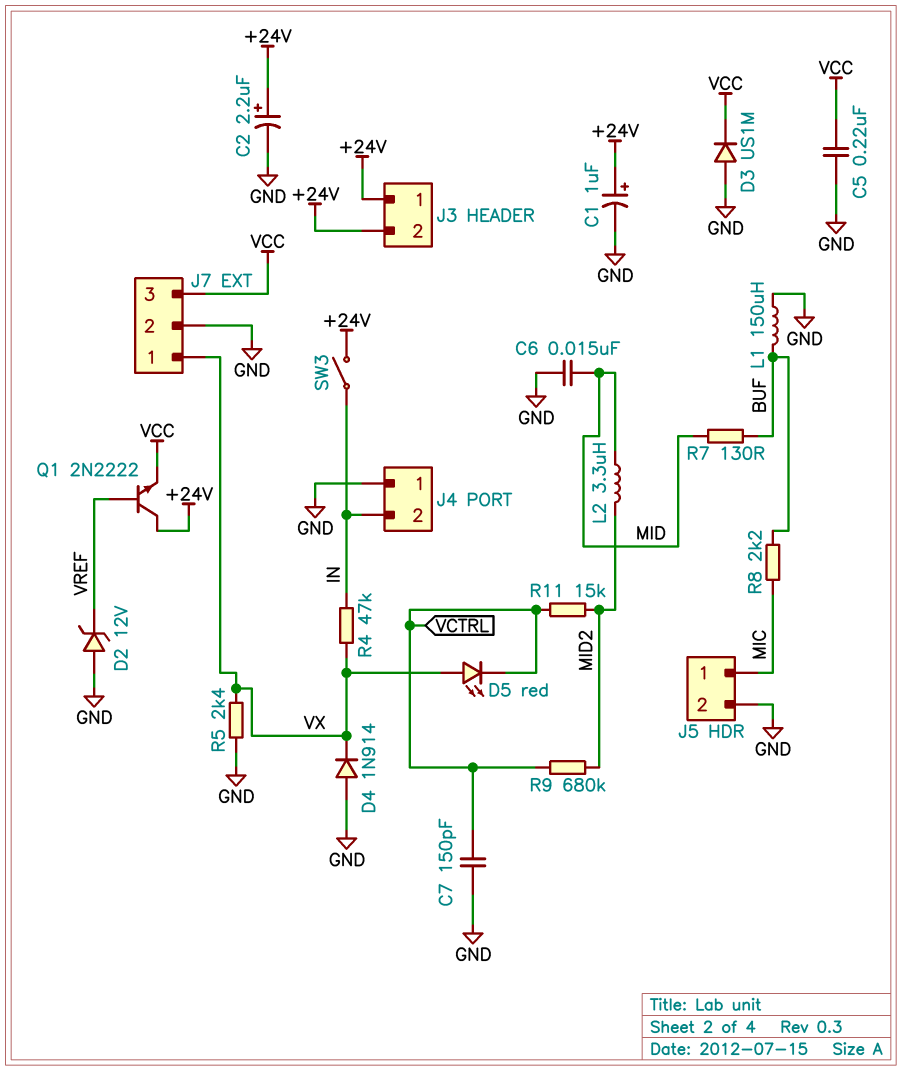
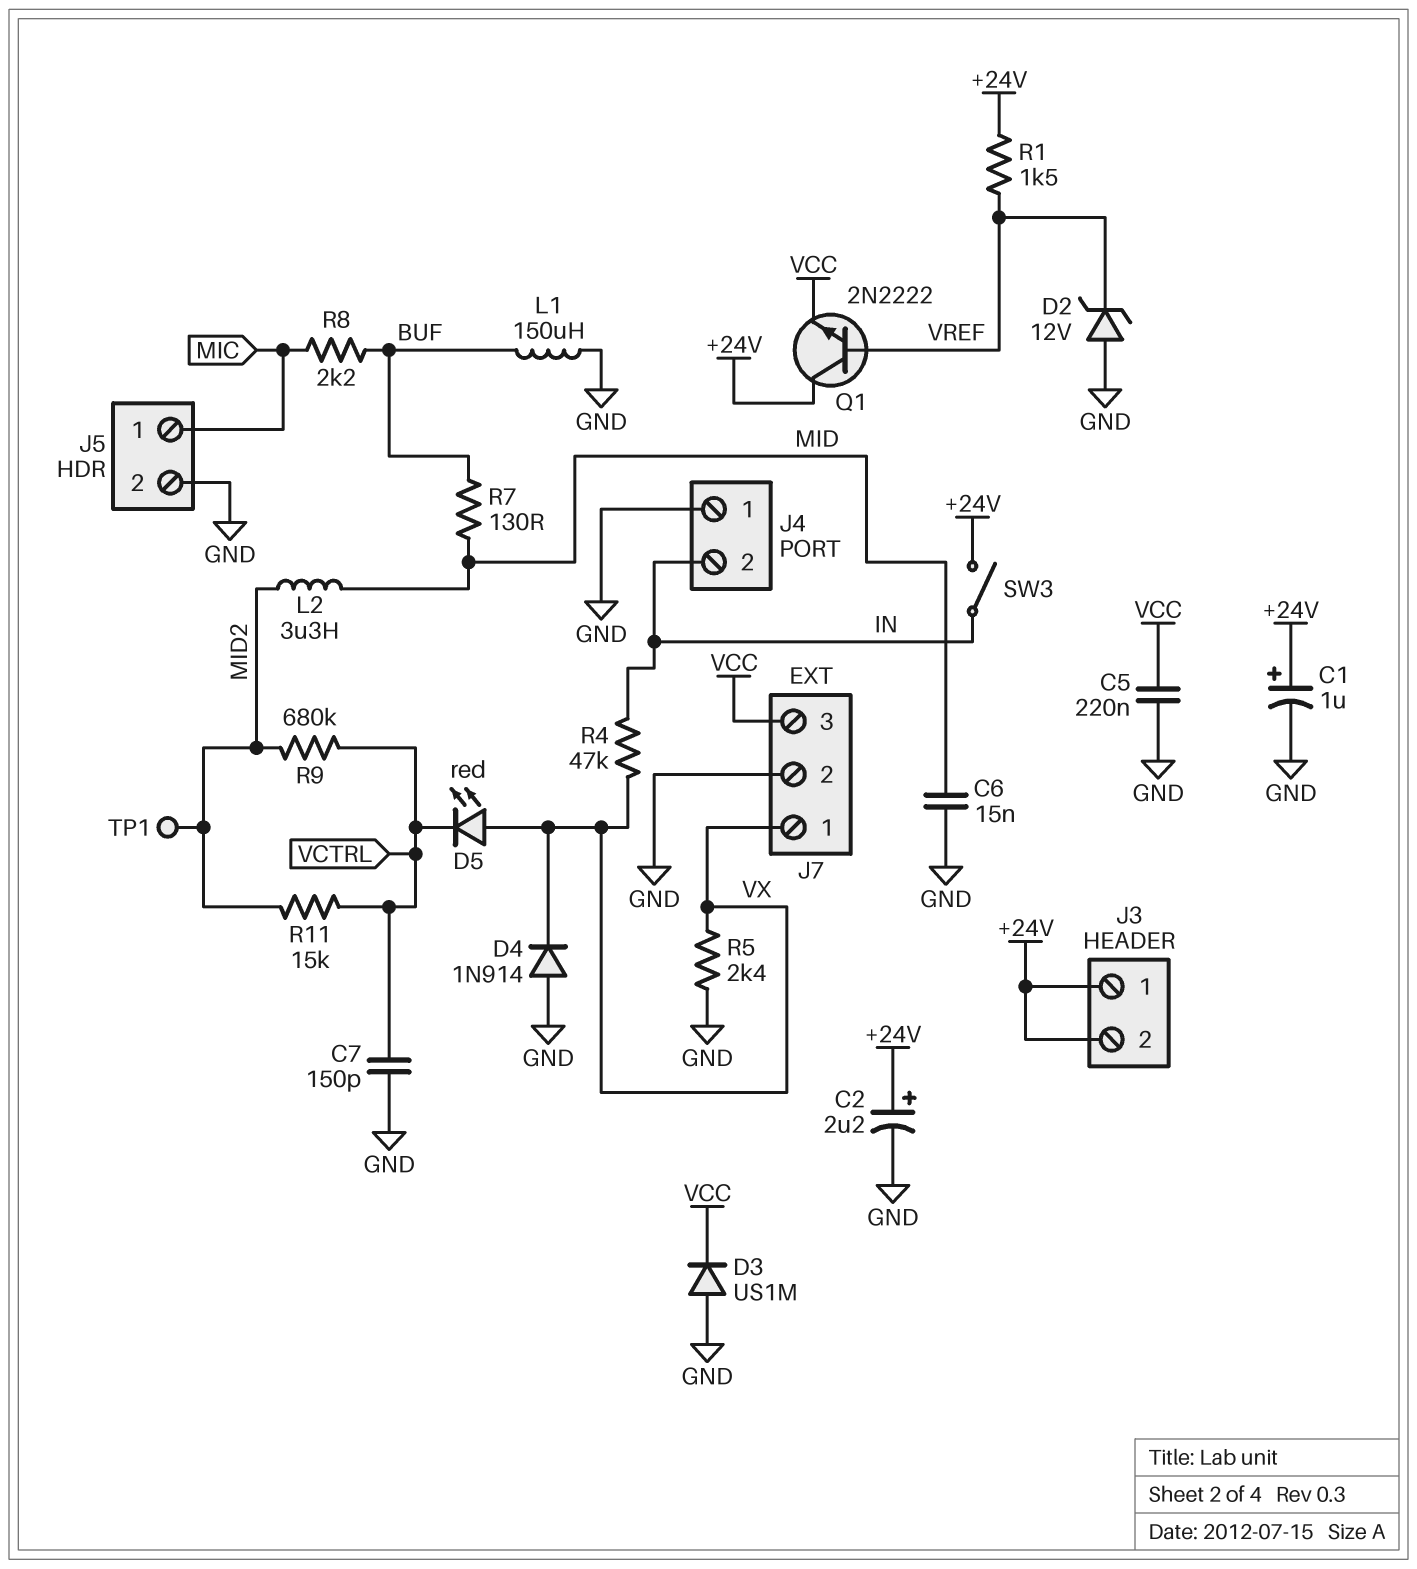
R1: none -> 1.5k (+24V, VREF)
TP1: none -> test point (MID2)

